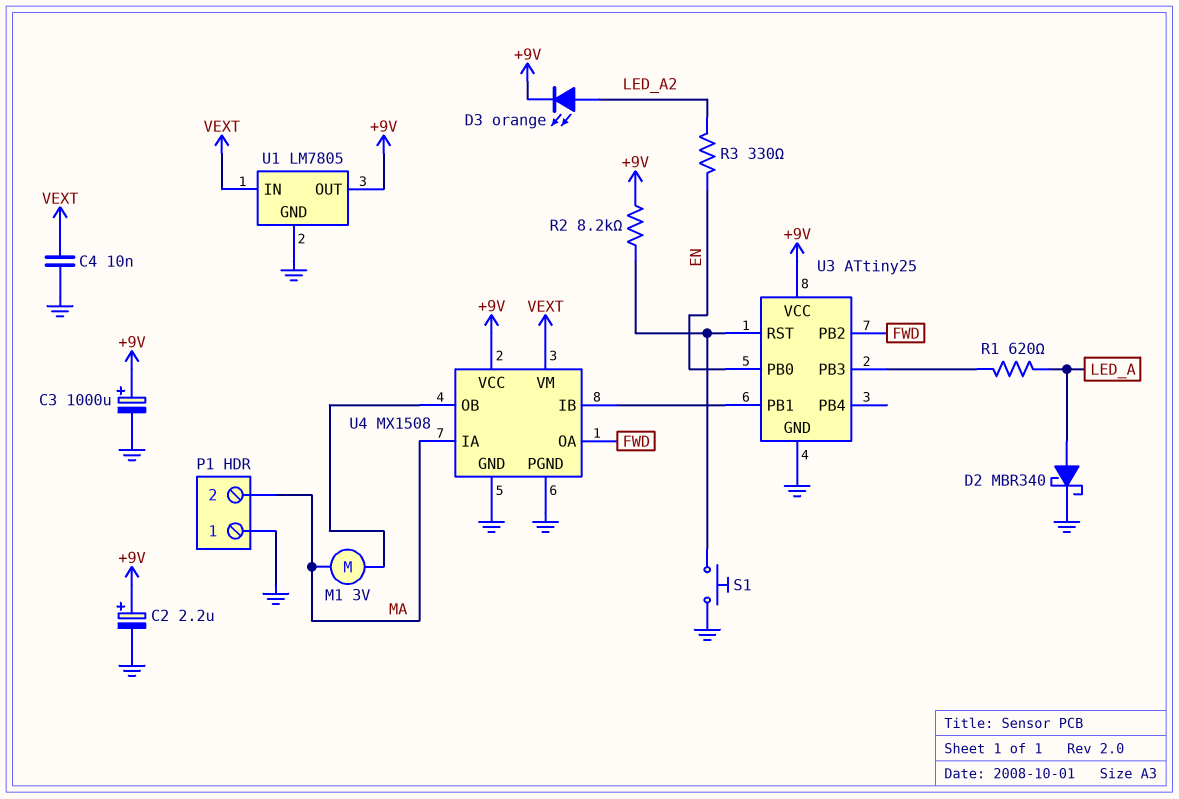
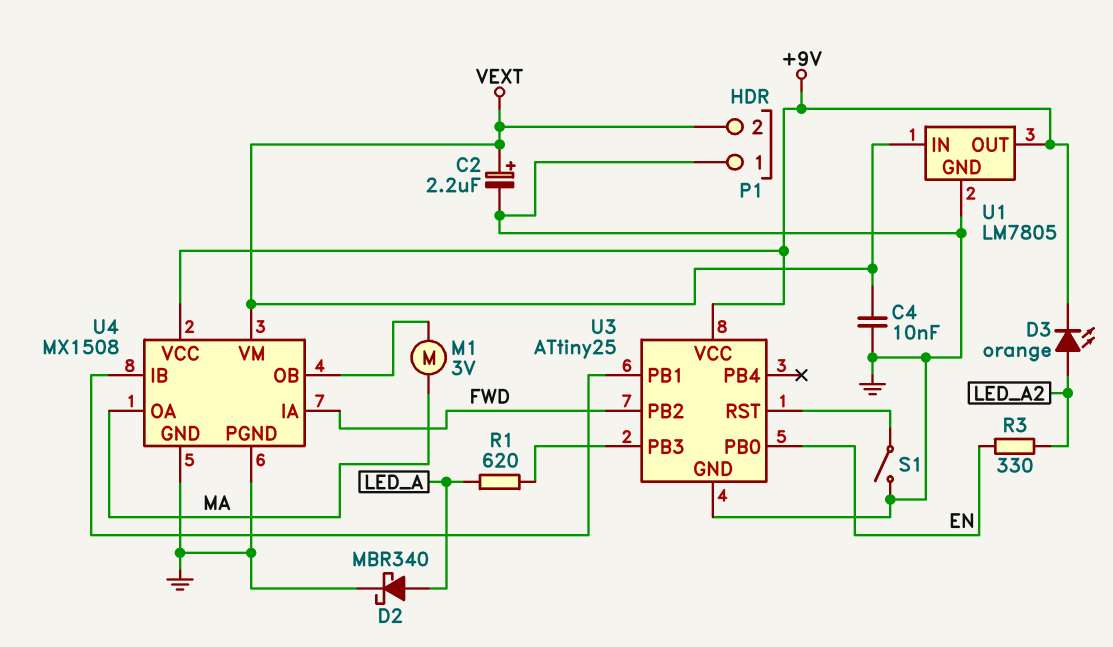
C2: 2.2uF (plus +9V, minus GND) -> 2.2uF (plus VEXT, minus GND)
C3: 1000uF (plus +9V, minus GND) -> none
P1 pin 2: MA -> VEXT
R2: 8.2k (+9V, U3/RST) -> none
S1: button (GND, U3/RST) -> switch (GND, U3/RST)
U4 pin IA: MA -> FWD
U4 pin OA: FWD -> MA

